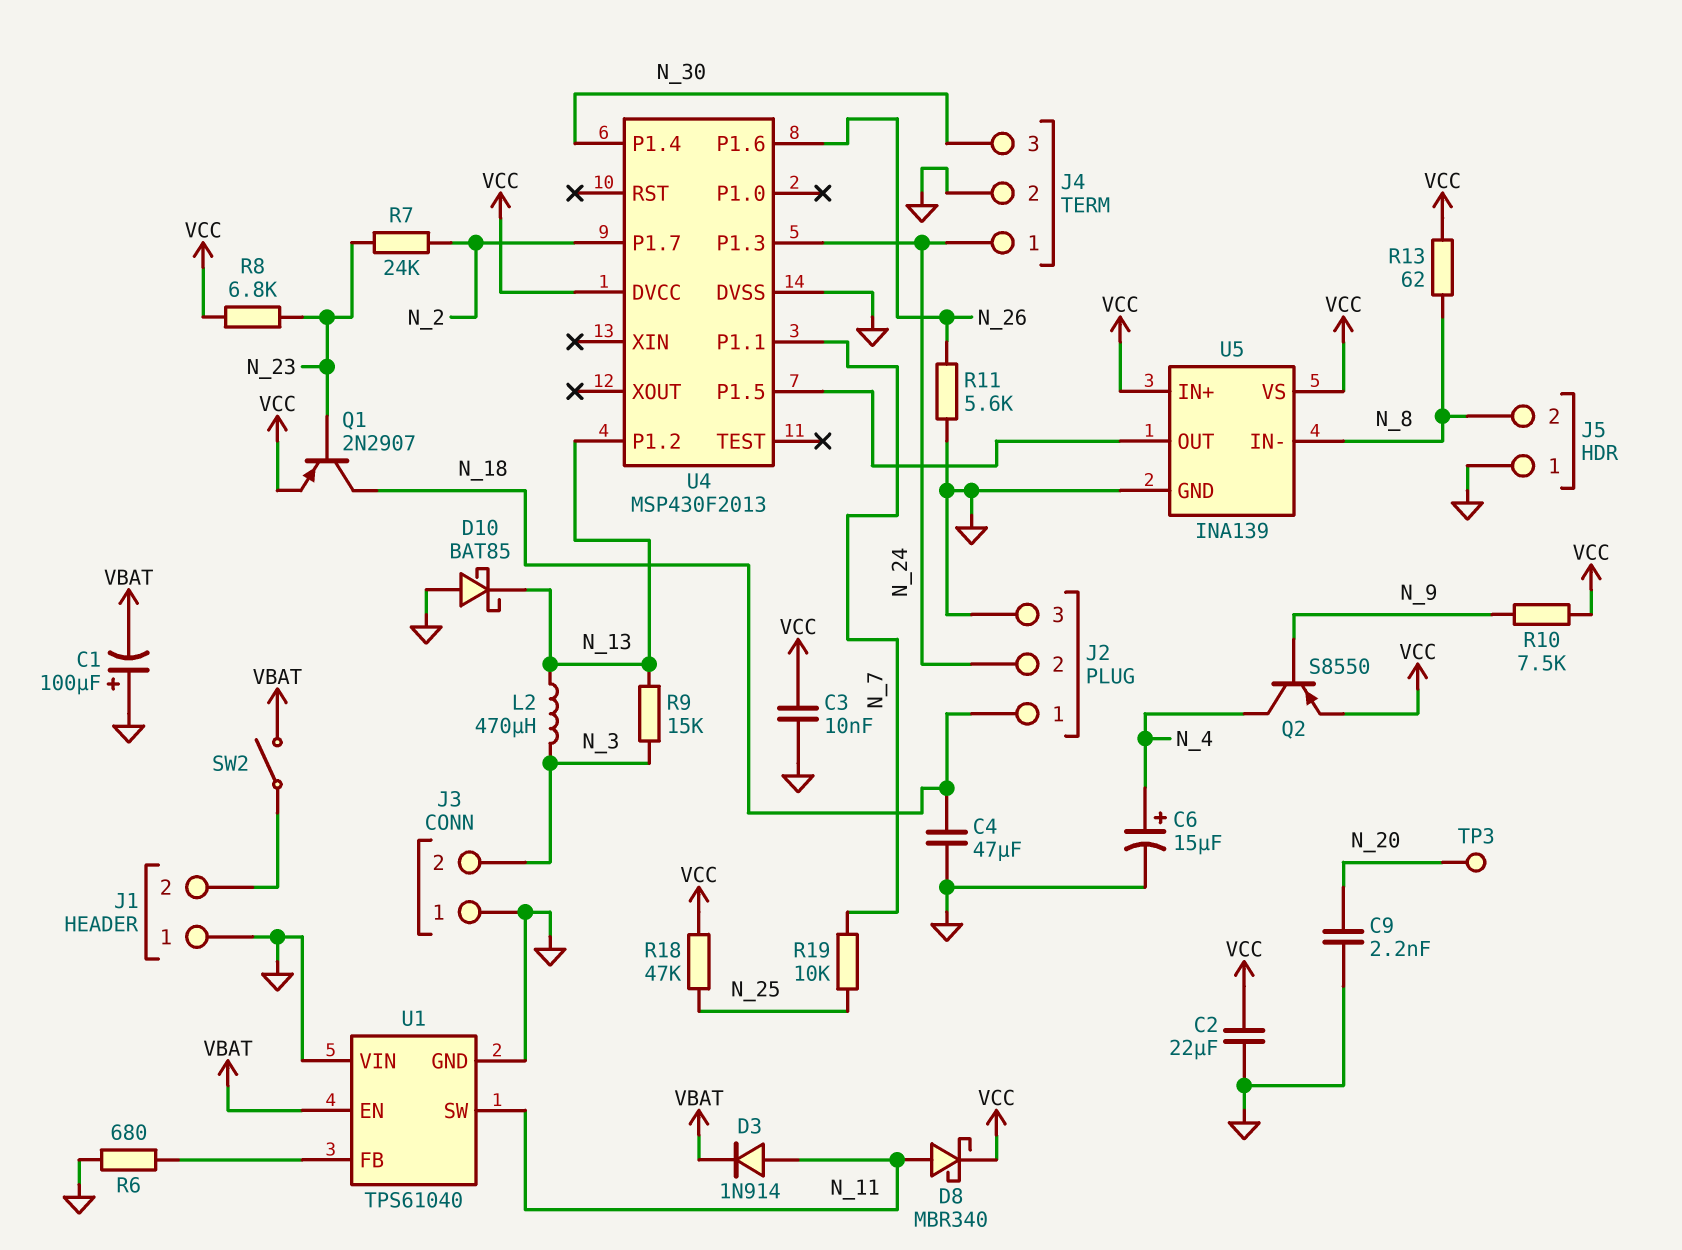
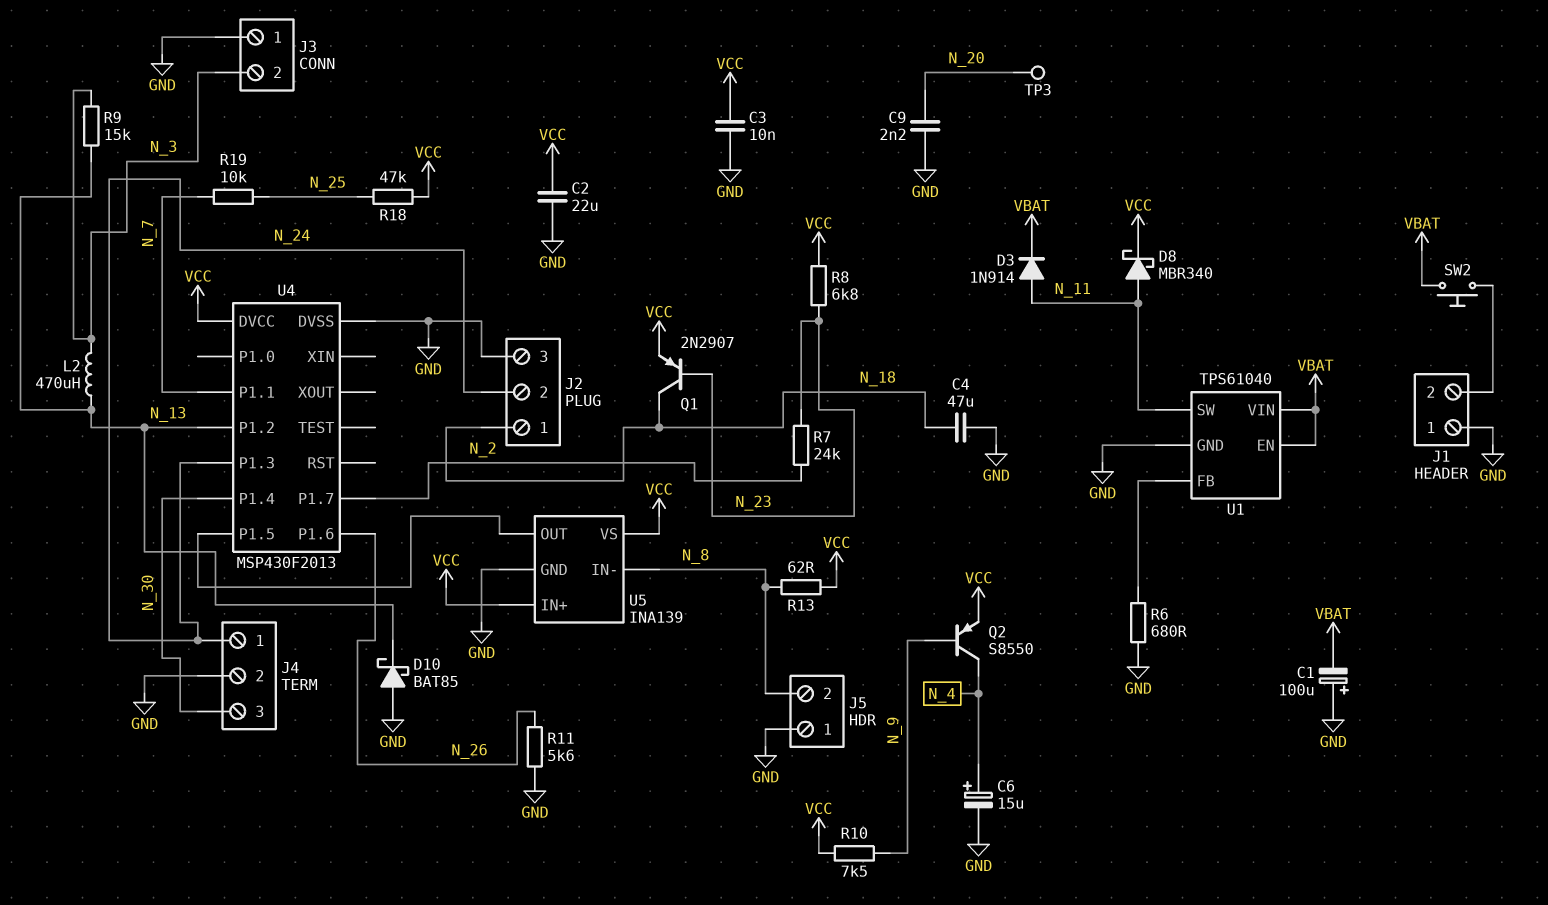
SW2: switch (J1/2, VBAT) -> button (J1/2, VBAT)
U1 pin VIN: GND -> VBAT

